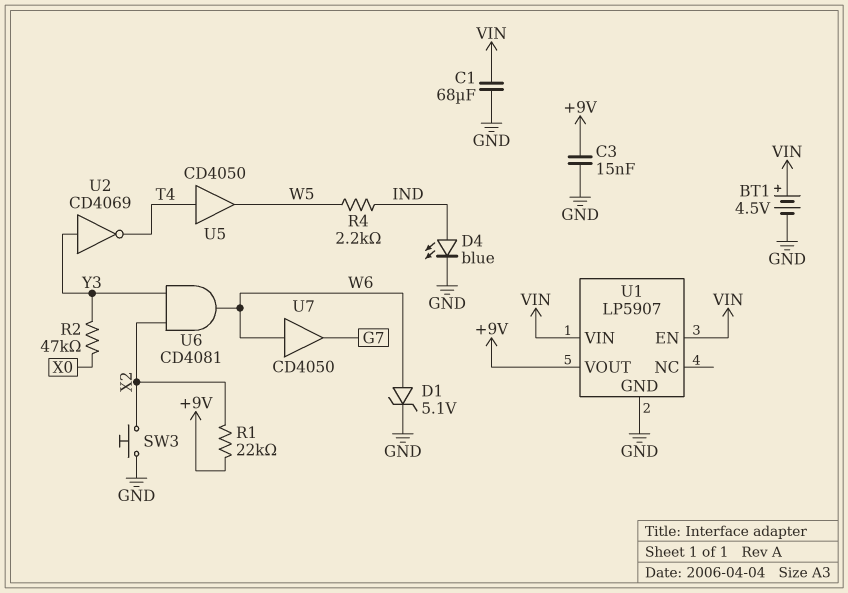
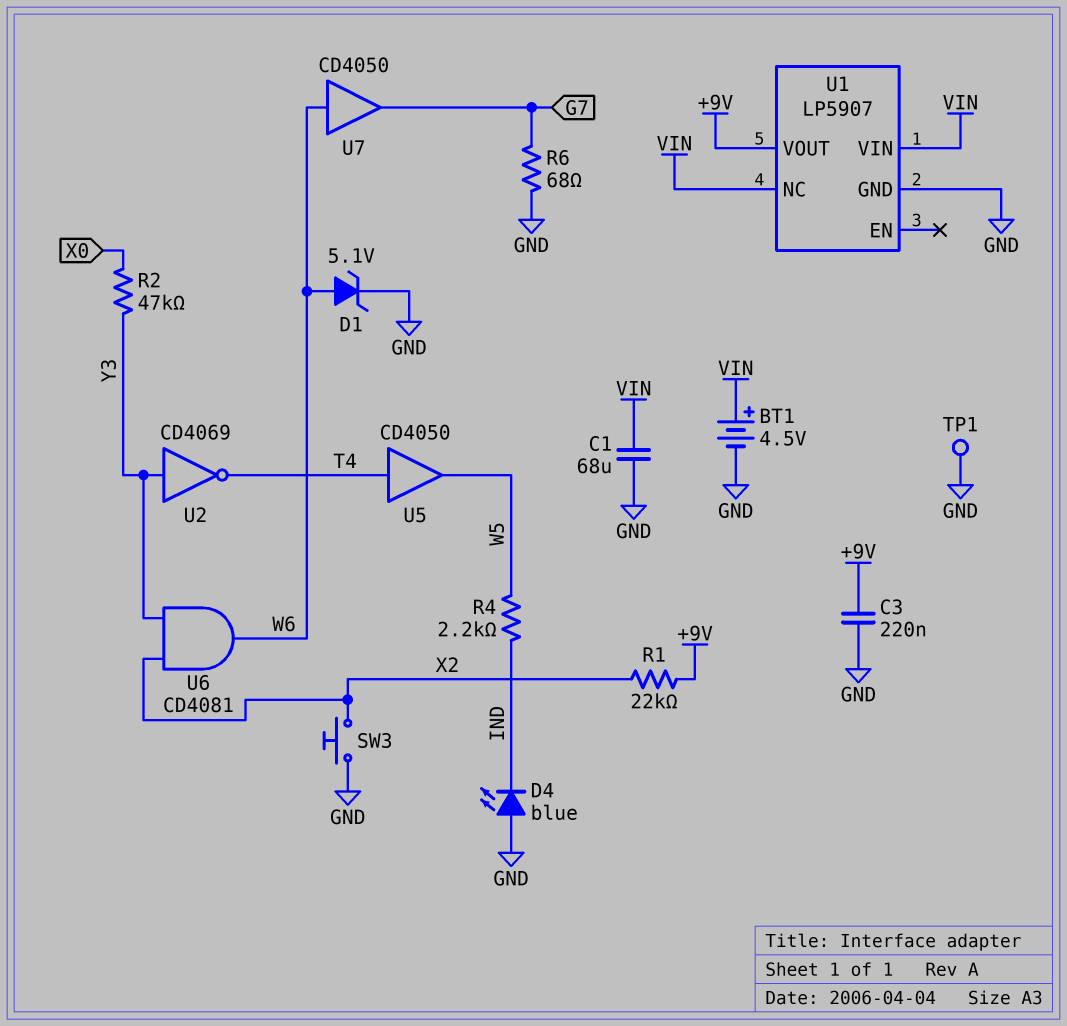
C3: 15nF (+9V, GND) -> 220nF (+9V, GND)
D4: LED blue (A IND, K GND) -> LED blue (A GND, K IND)
R6: none -> 68 (G7, GND)
TP1: none -> test point (GND)
U1 pin EN: VIN -> none
U1 pin NC: none -> VIN

